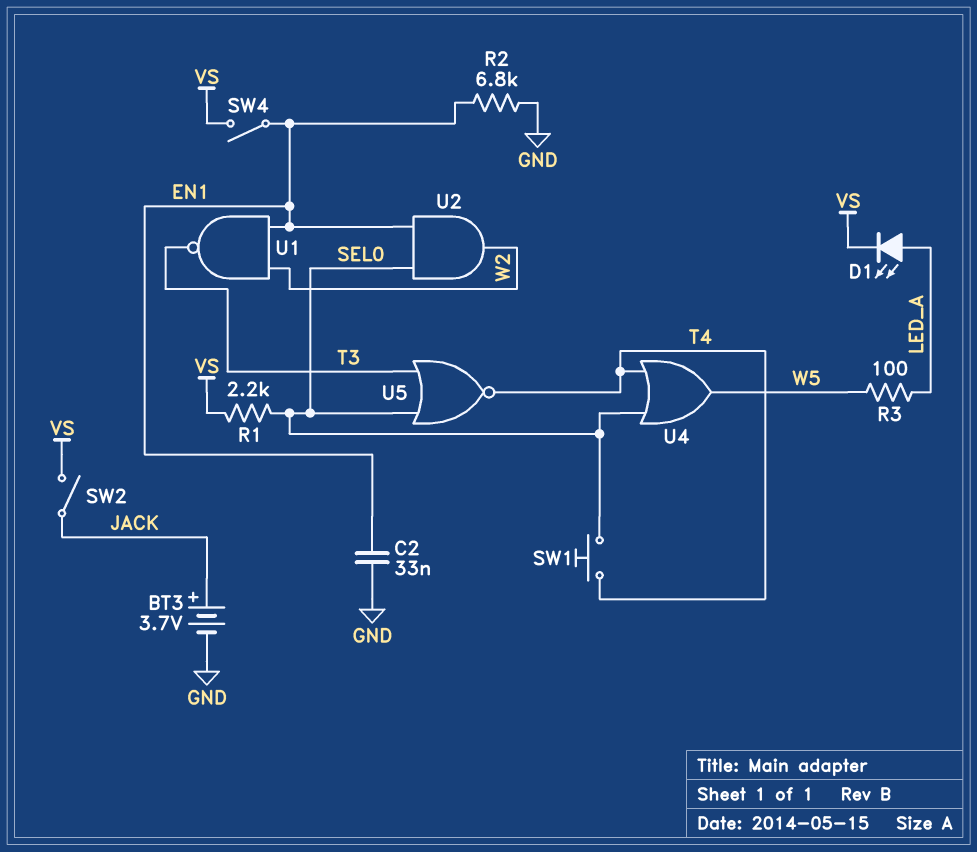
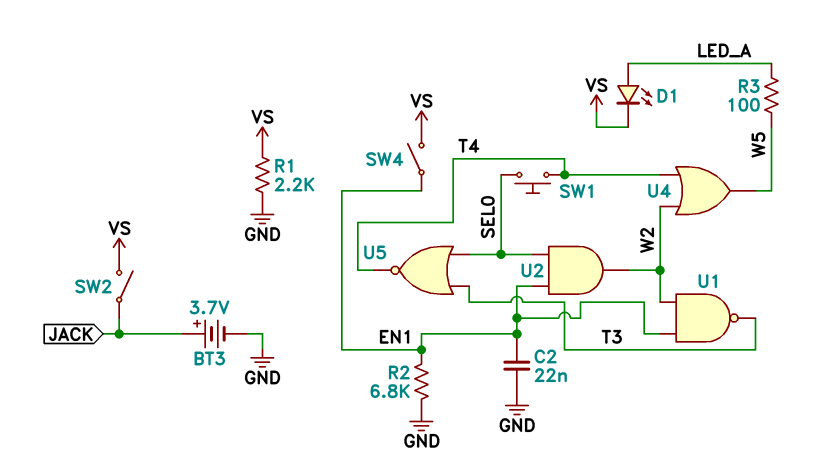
C2: 33nF (EN1, GND) -> 22nF (EN1, GND)
R1: 2.2k (SEL0, VS) -> 2.2k (GND, VS)
U4: OR (in SEL0, in T4, out W5) -> OR (in T4, in W2, out W5)

